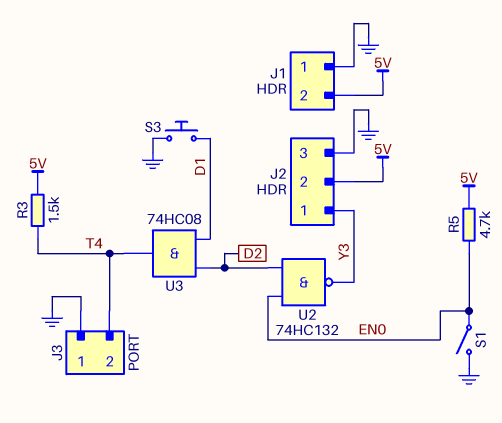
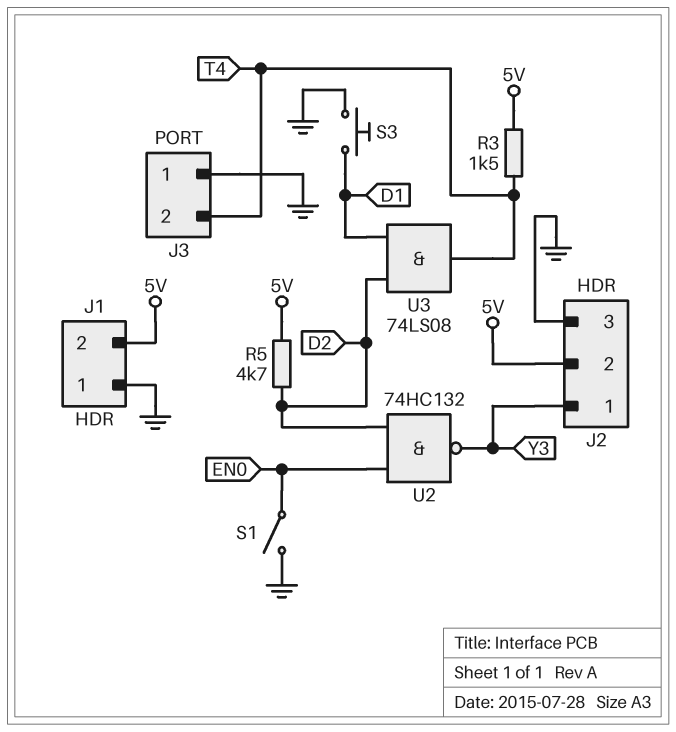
R5: 4.7k (5V, EN0) -> 4.7k (5V, D2)
U3: AND 74HC08 (in D1, in D2, out T4) -> AND 74LS08 (in D1, in D2, out T4)

